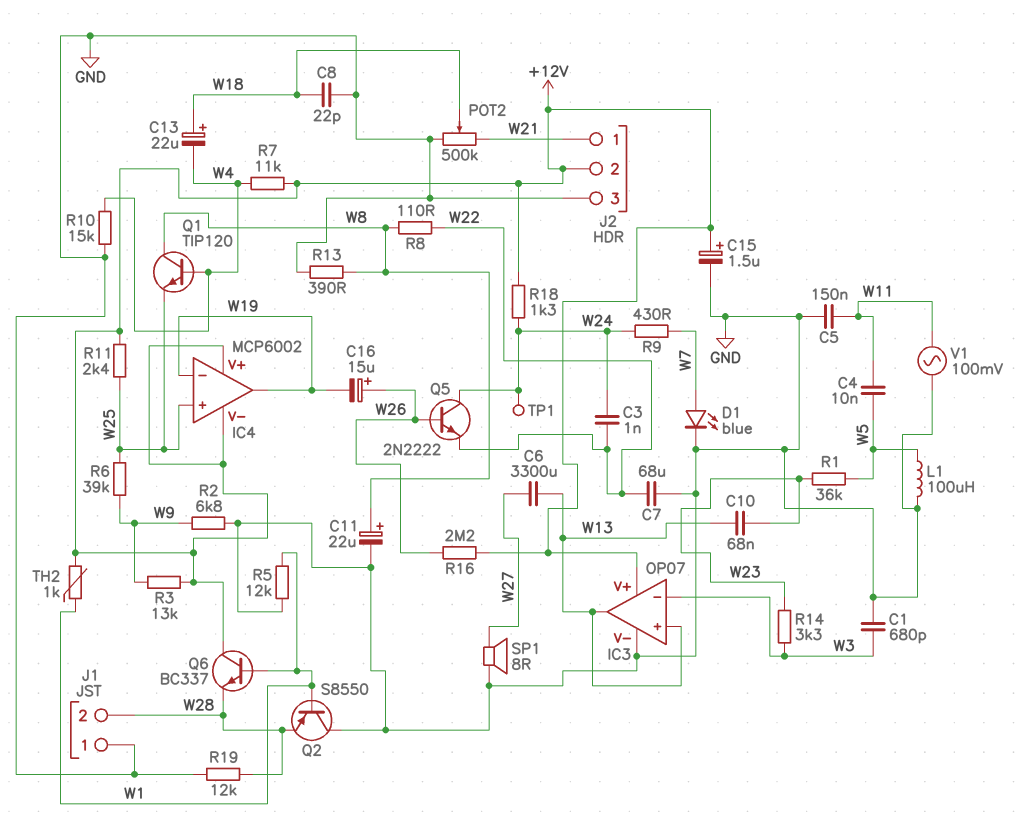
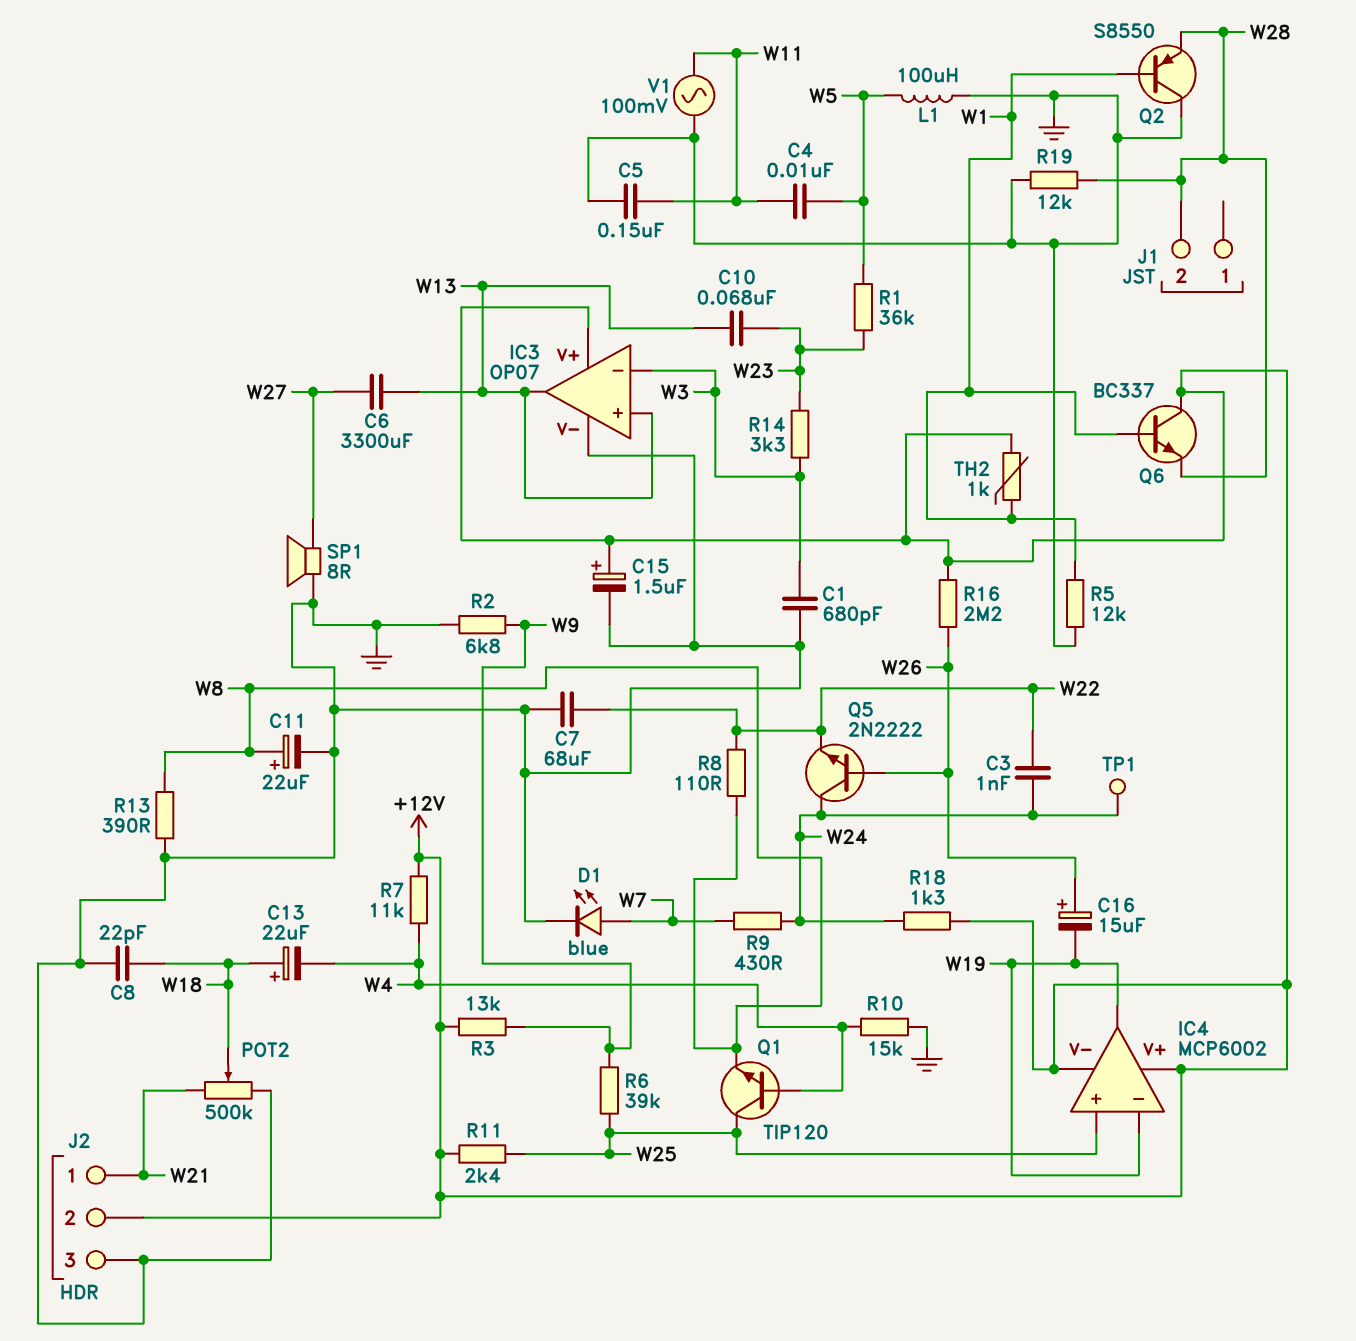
J1 pin 1: GND -> none
Q1: NPN TIP120 (B W4, C W8, E W25) -> NPN TIP120 (B W4, C W25, E W8)

